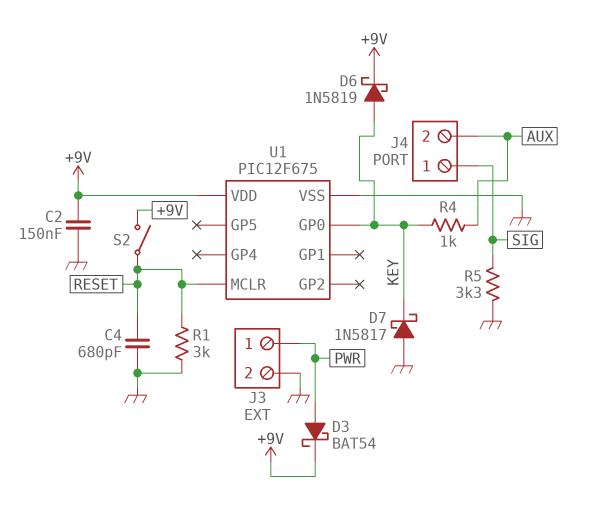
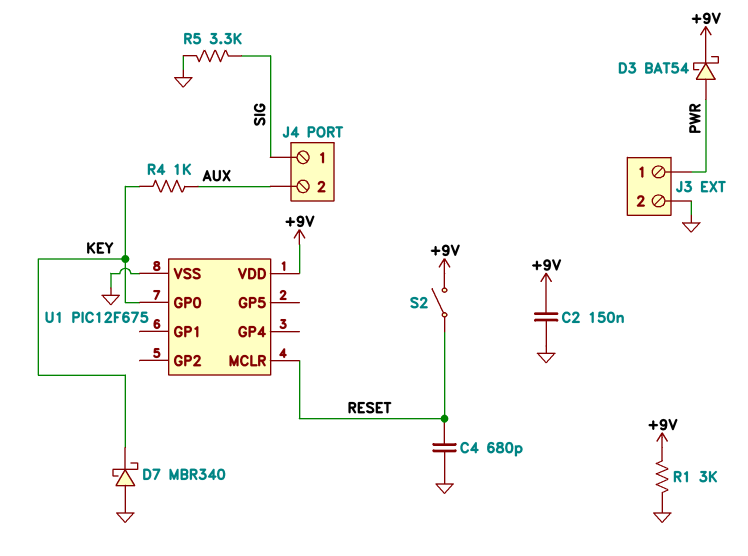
D6: schottky 1N5819 (A KEY, K +9V) -> none
D7: schottky 1N5817 (A GND, K KEY) -> schottky MBR340 (A GND, K KEY)
R1: 3k (GND, RESET) -> 3k (+9V, GND)

